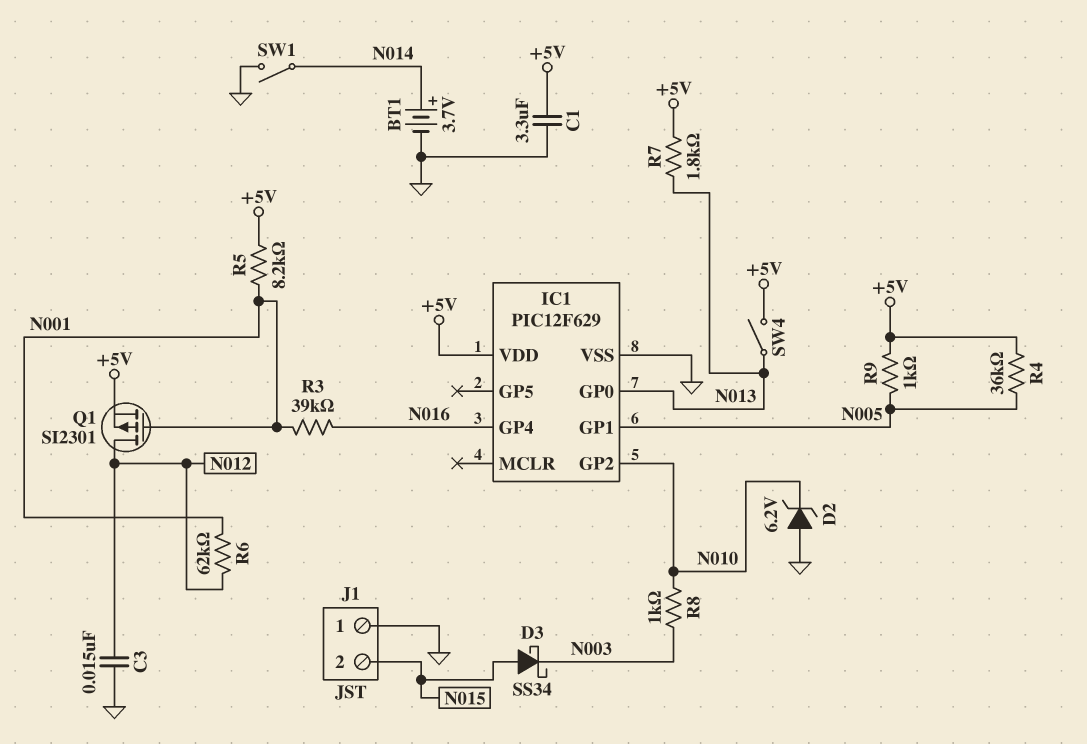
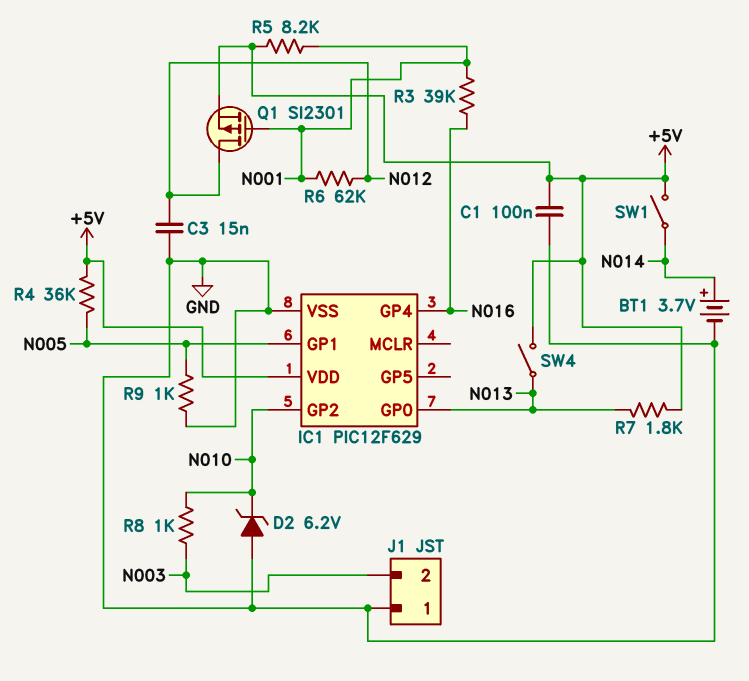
C1: 3.3uF (+5V, GND) -> 100nF (+5V, GND)
D3: schottky SS34 (A N015, K N003) -> none
J1 pin 2: N015 -> N003
R9: 1k (+5V, N005) -> 1k (GND, N005)
SW1: switch (GND, N014) -> switch (+5V, N014)

